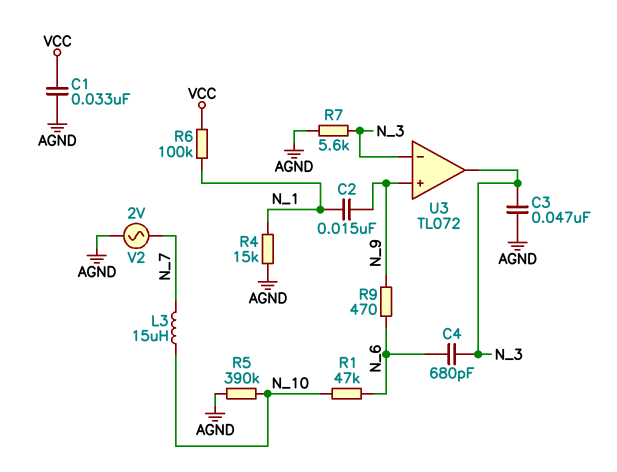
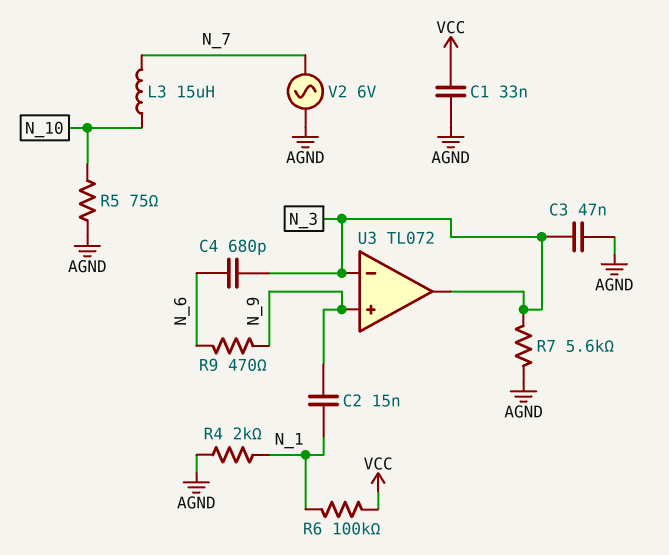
R1: 47k (N_6, N_10) -> none
R4: 15k (AGND, N_1) -> 2k (AGND, N_1)
R5: 390k (AGND, N_10) -> 75 (AGND, N_10)
V2: AC 2V (AGND, N_7) -> AC 6V (AGND, N_7)

